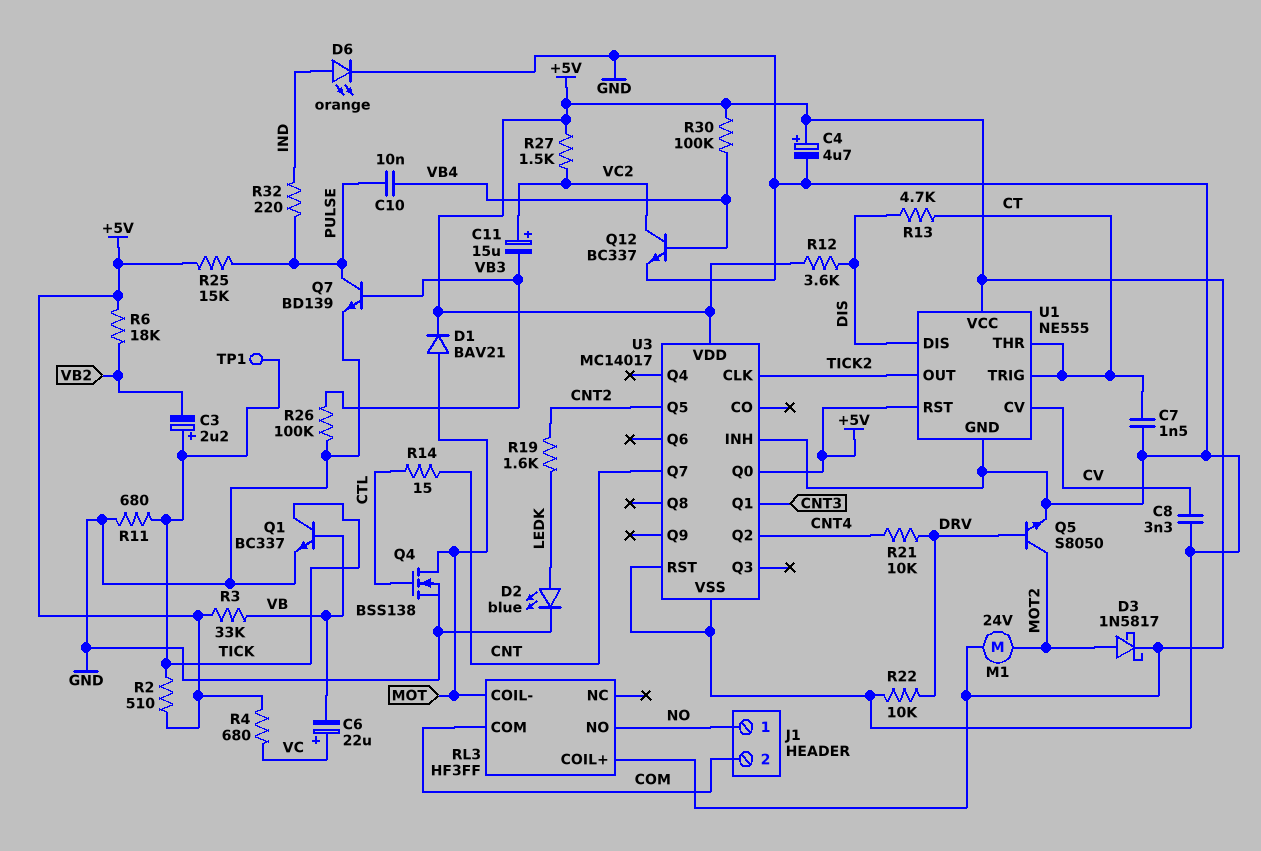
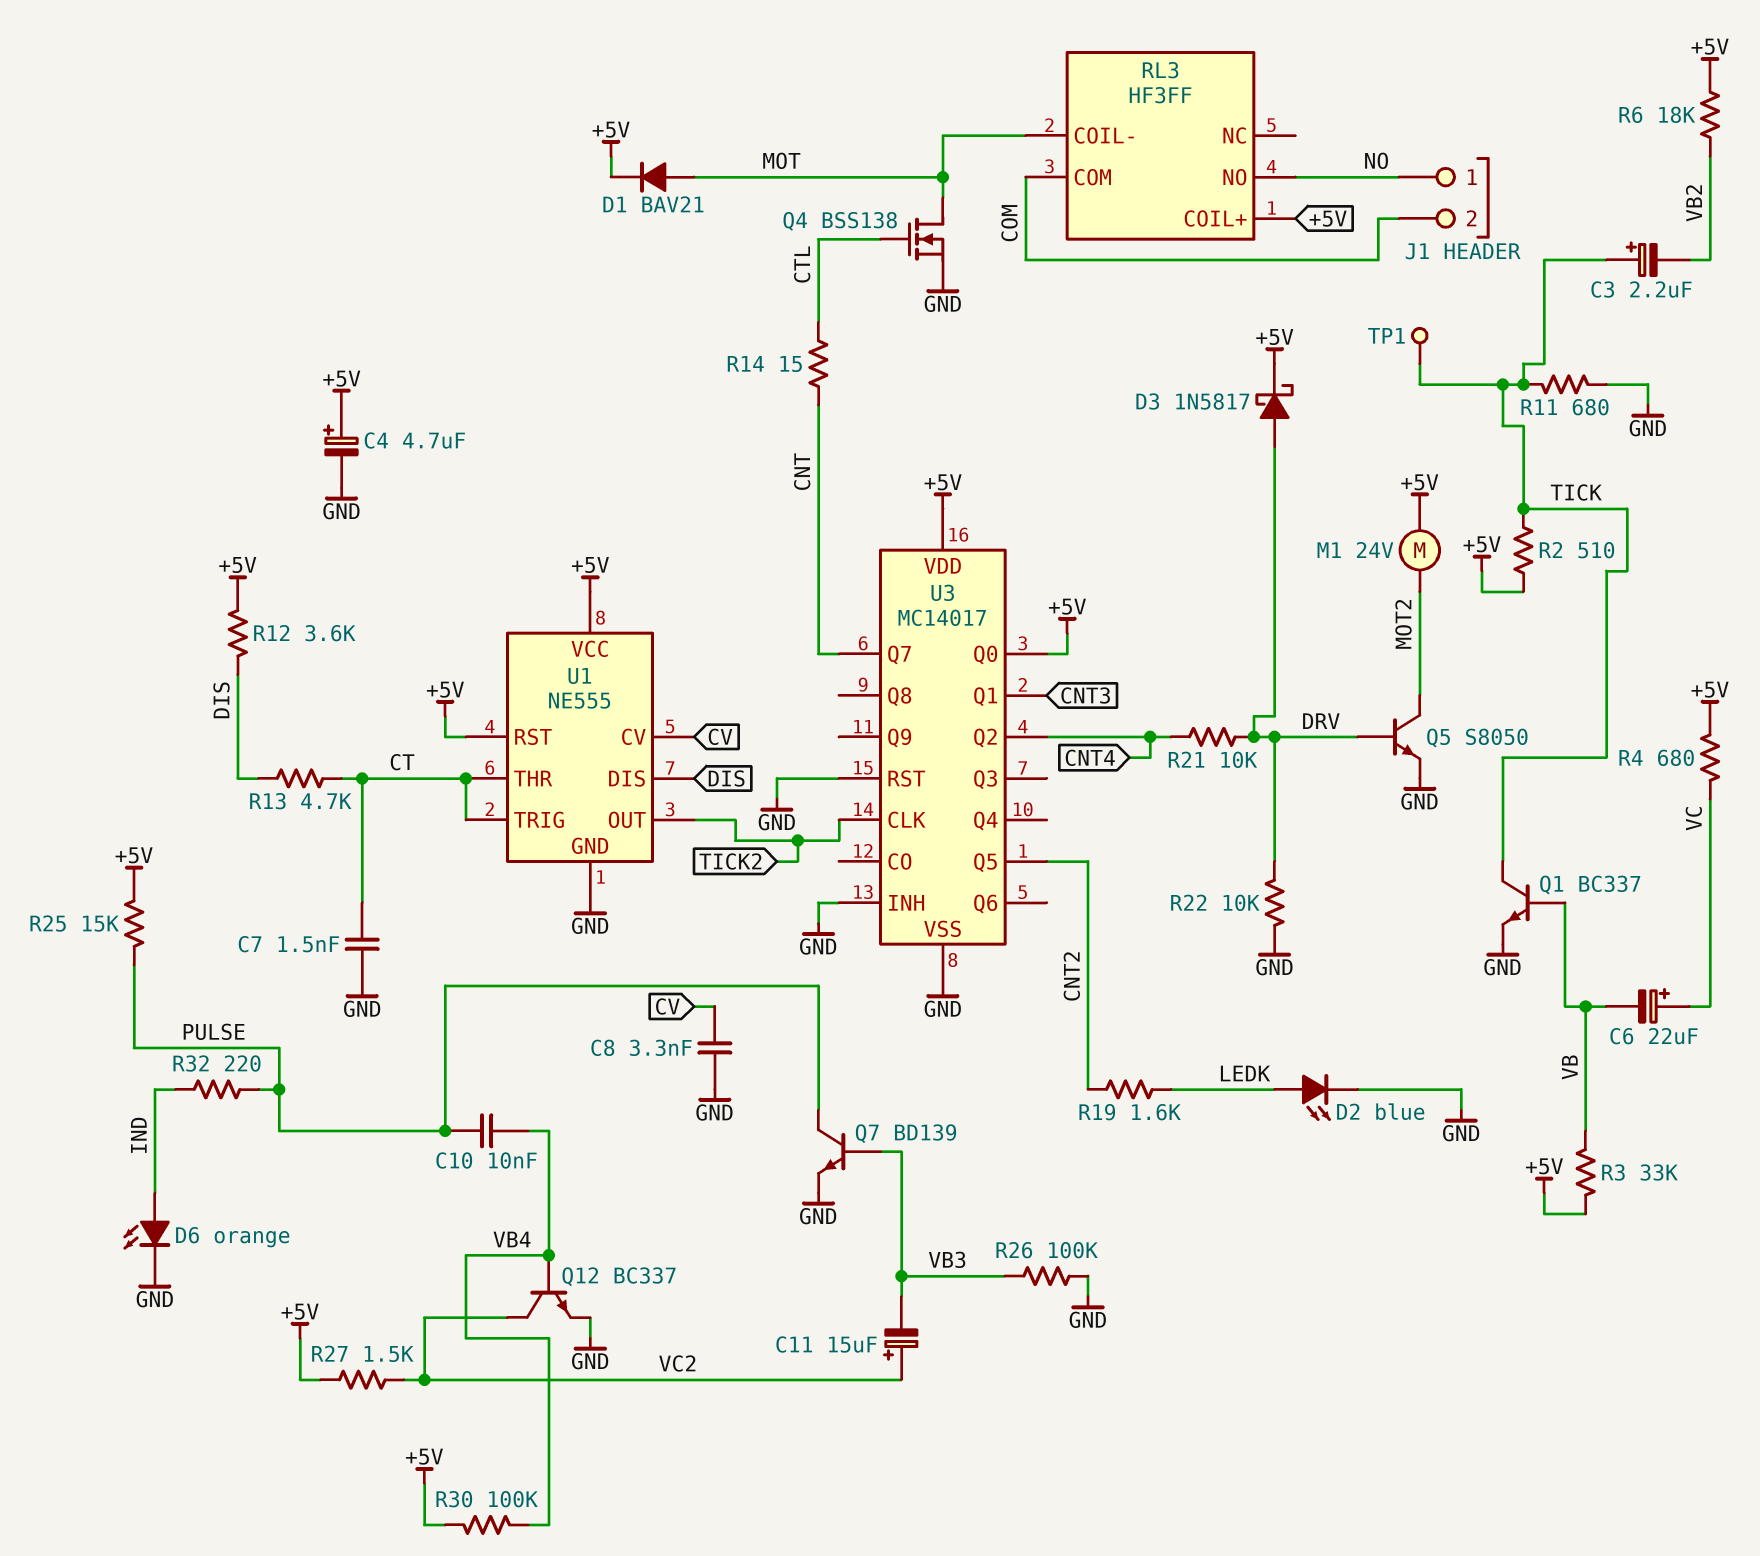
D3: schottky 1N5817 (A MOT2, K +5V) -> schottky 1N5817 (A DRV, K +5V)

